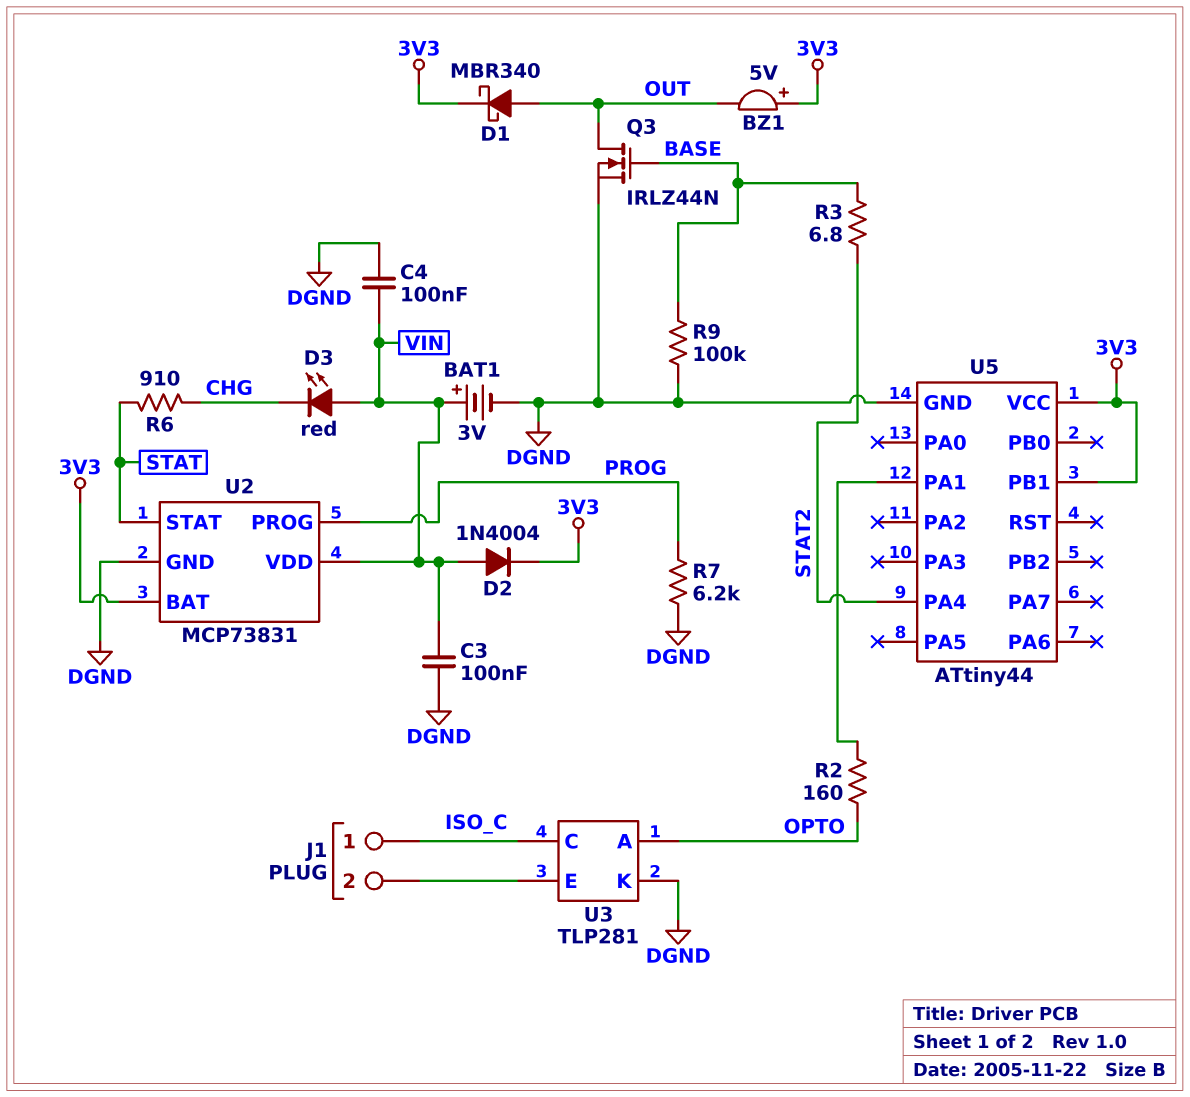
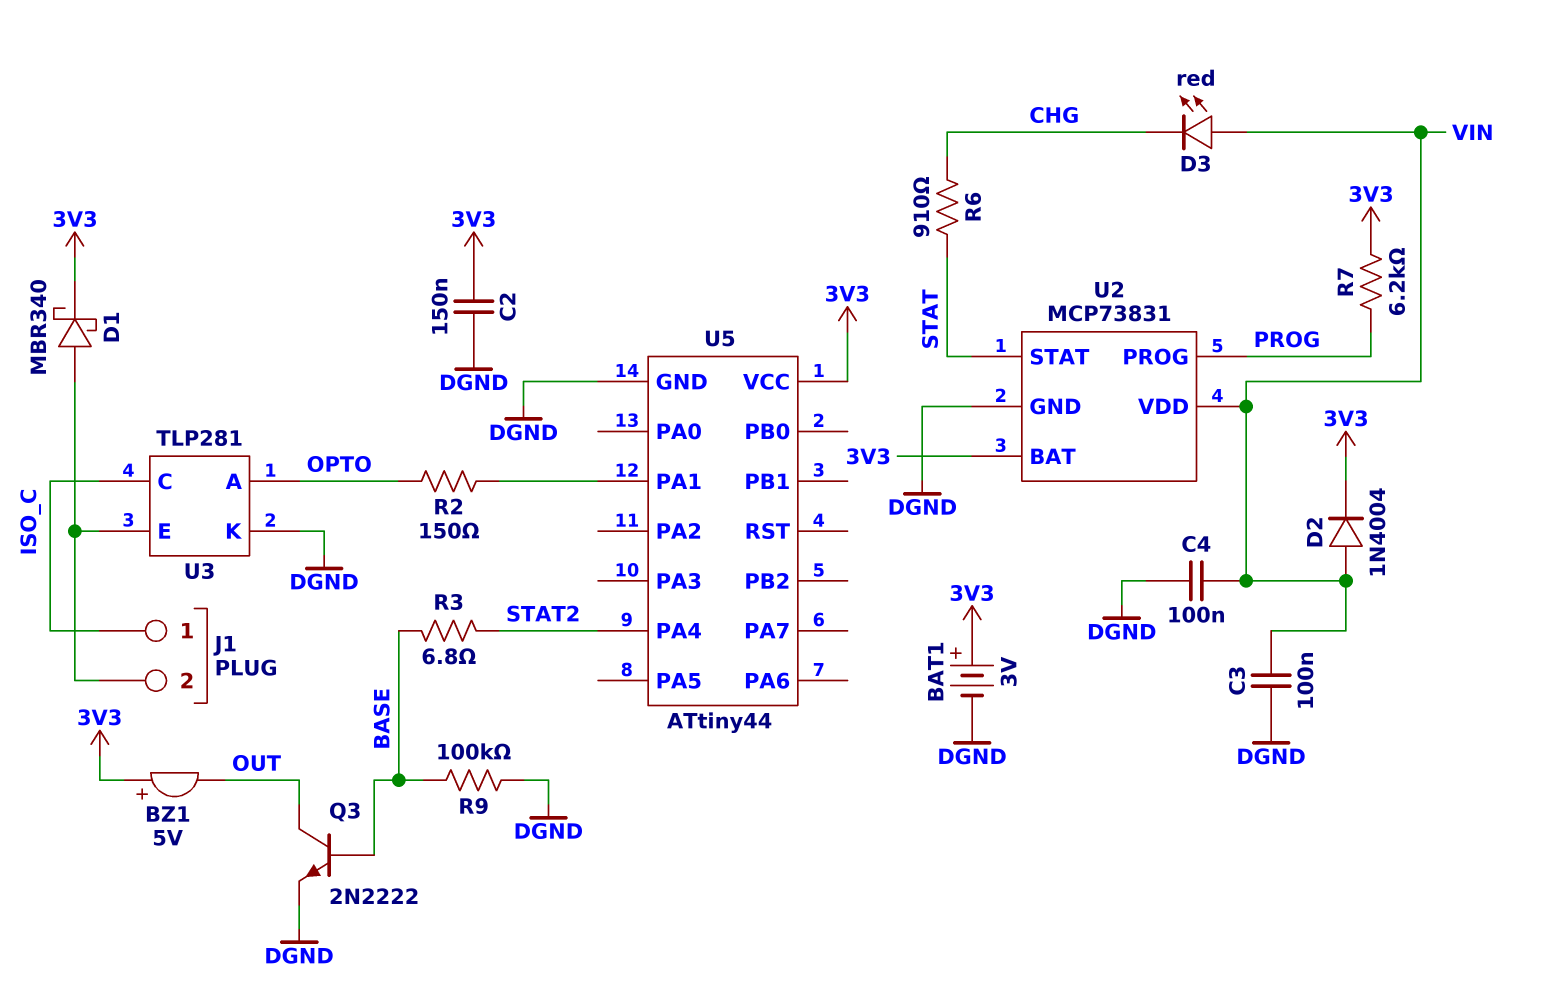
BAT1: 3V (plus VIN, minus DGND) -> 3V (plus 3V3, minus DGND)
C2: none -> 150nF (3V3, DGND)
D1: schottky MBR340 (A OUT, K 3V3) -> schottky MBR340 (A J1/2, K 3V3)
Q3: NMOS IRLZ44N (G BASE, D OUT, S DGND) -> NPN 2N2222 (B BASE, C OUT, E DGND)
R2: 160 (OPTO, U5/PA1) -> 150 (OPTO, U5/PA1)
R7: 6.2k (DGND, PROG) -> 6.2k (3V3, PROG)
U5 pin PB1: 3V3 -> none

